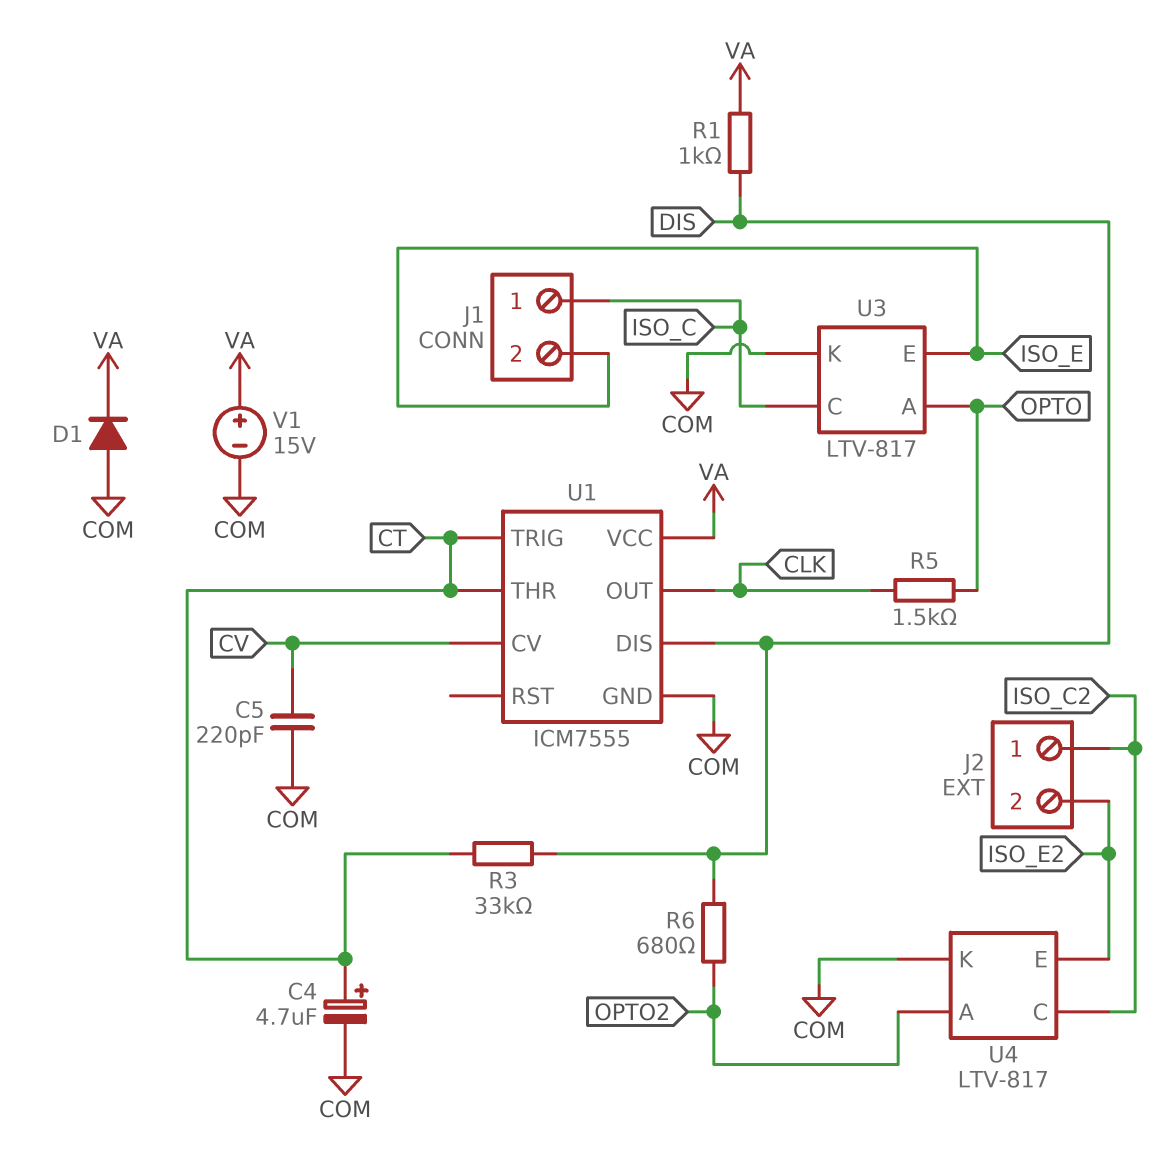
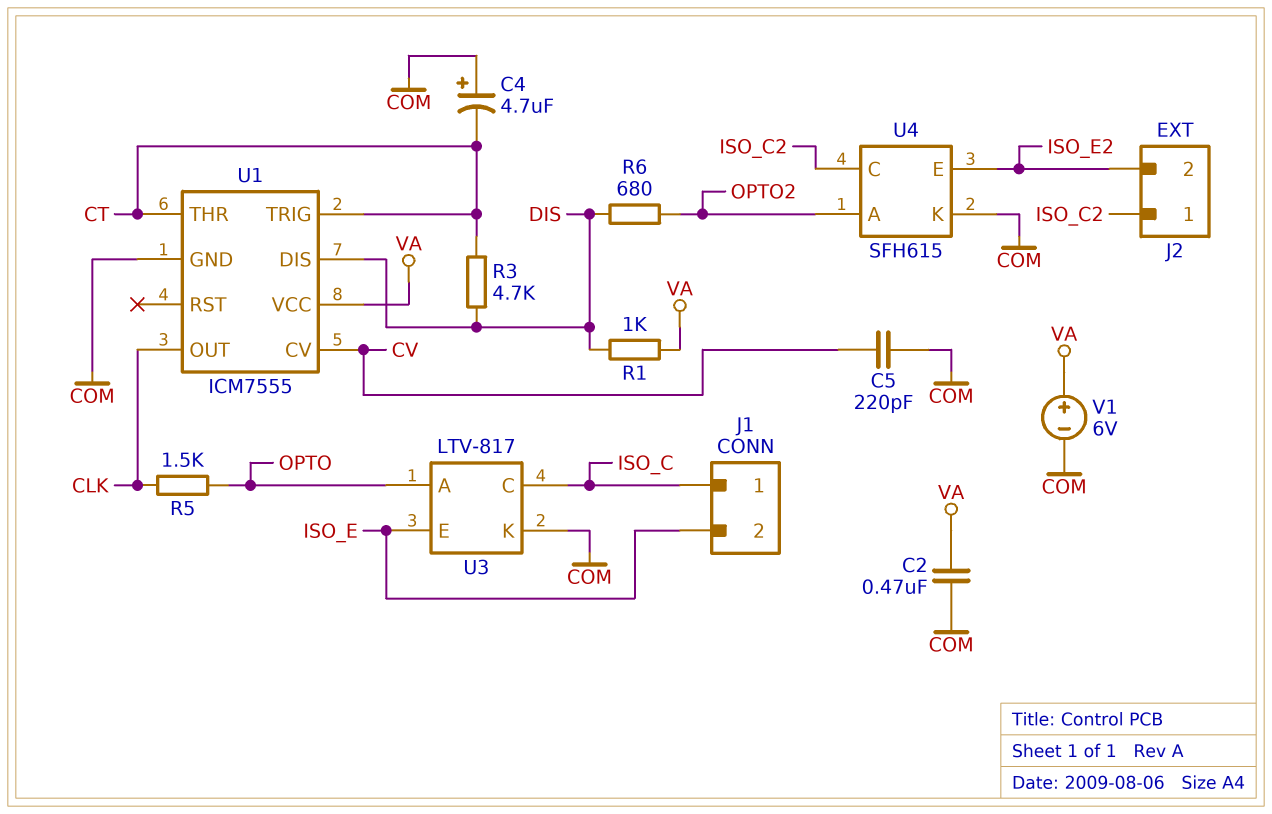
C2: none -> 470nF (COM, VA)
C4: 4.7uF (plus CT, minus COM) -> 4.7uF (plus COM, minus CT)
D1: diode (A COM, K VA) -> none
R3: 33k (CT, DIS) -> 4.7k (CT, DIS)
U4: LTV-817 -> SFH615
V1: 15V (plus VA, minus COM) -> 6V (plus VA, minus COM)

